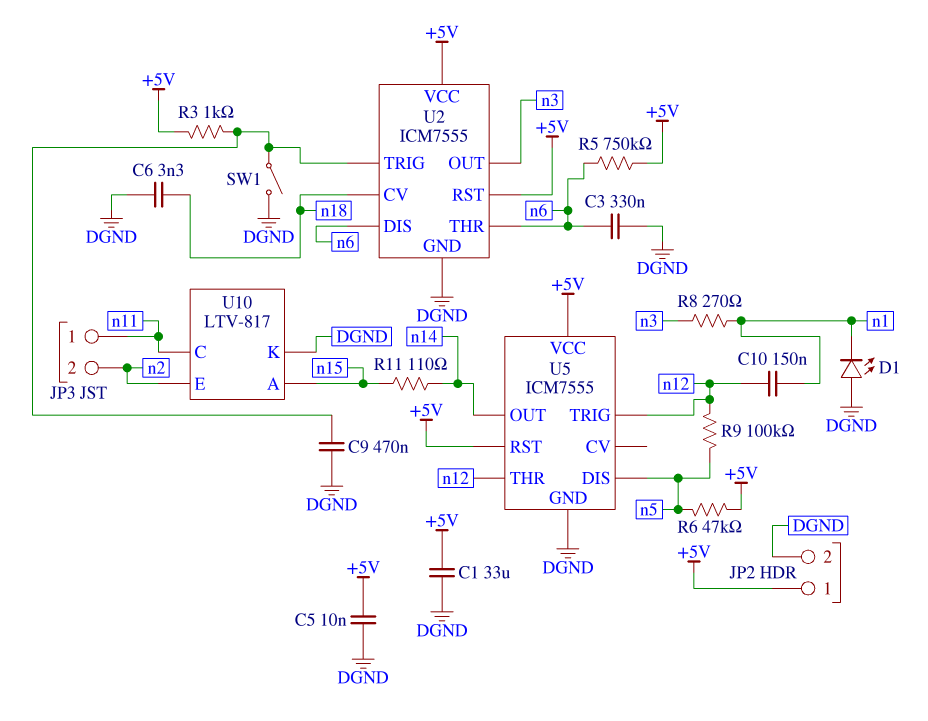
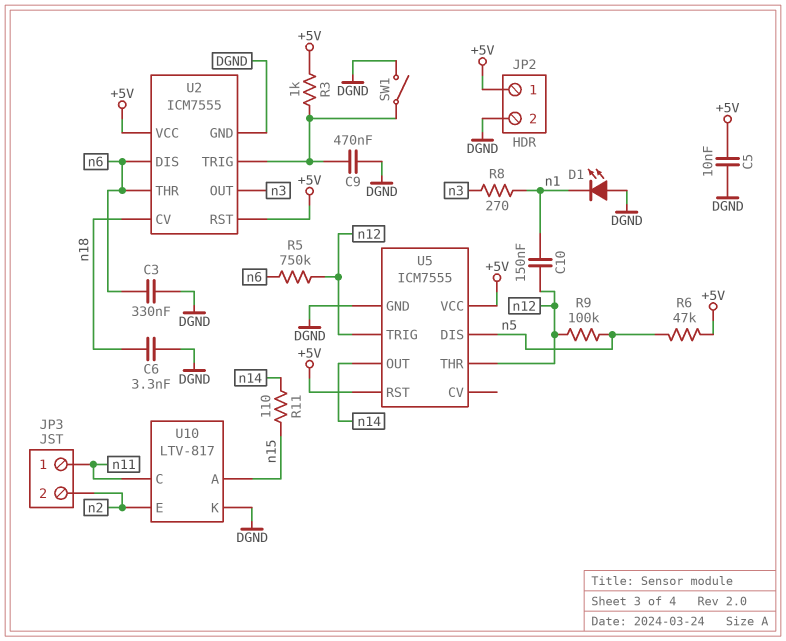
C1: 33uF (+5V, DGND) -> none
R5: 750k (+5V, n6) -> 750k (n6, n12)

